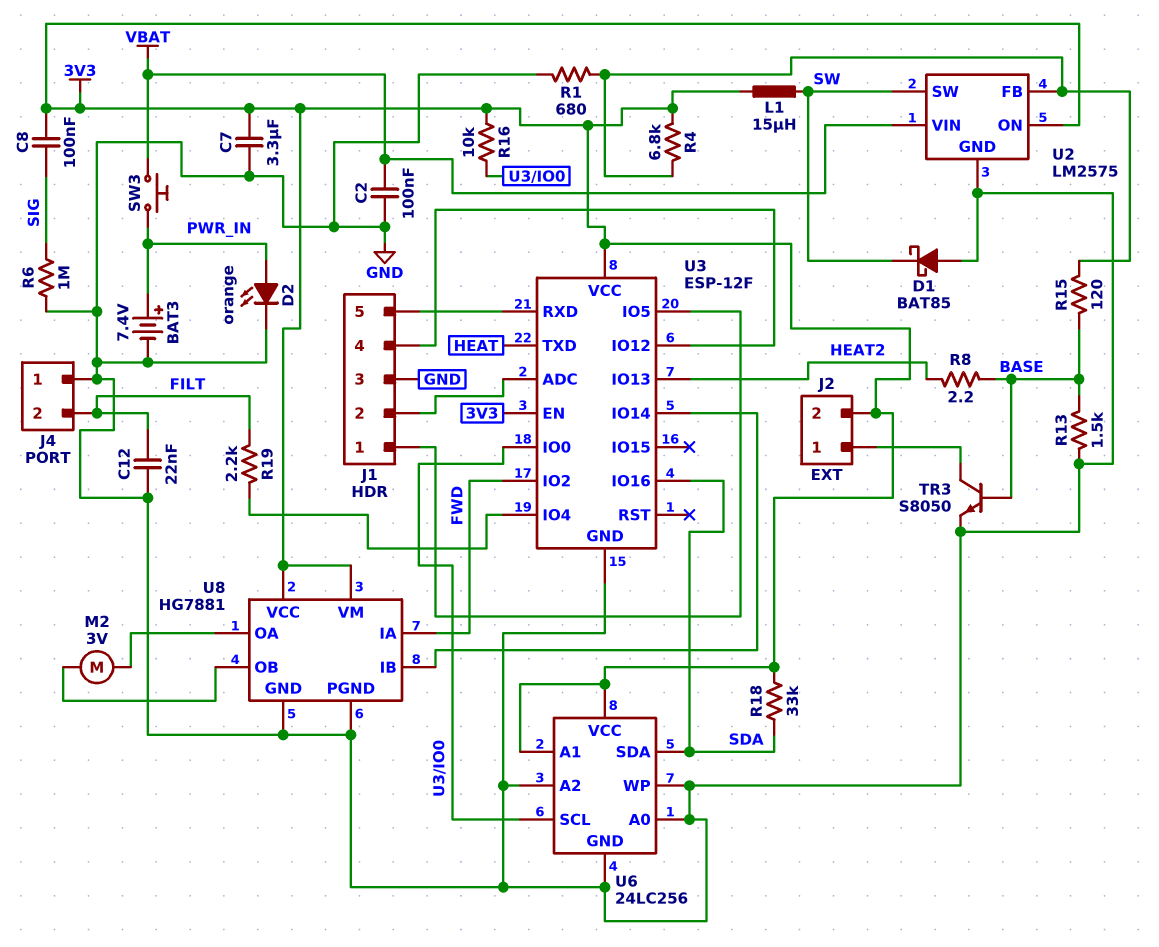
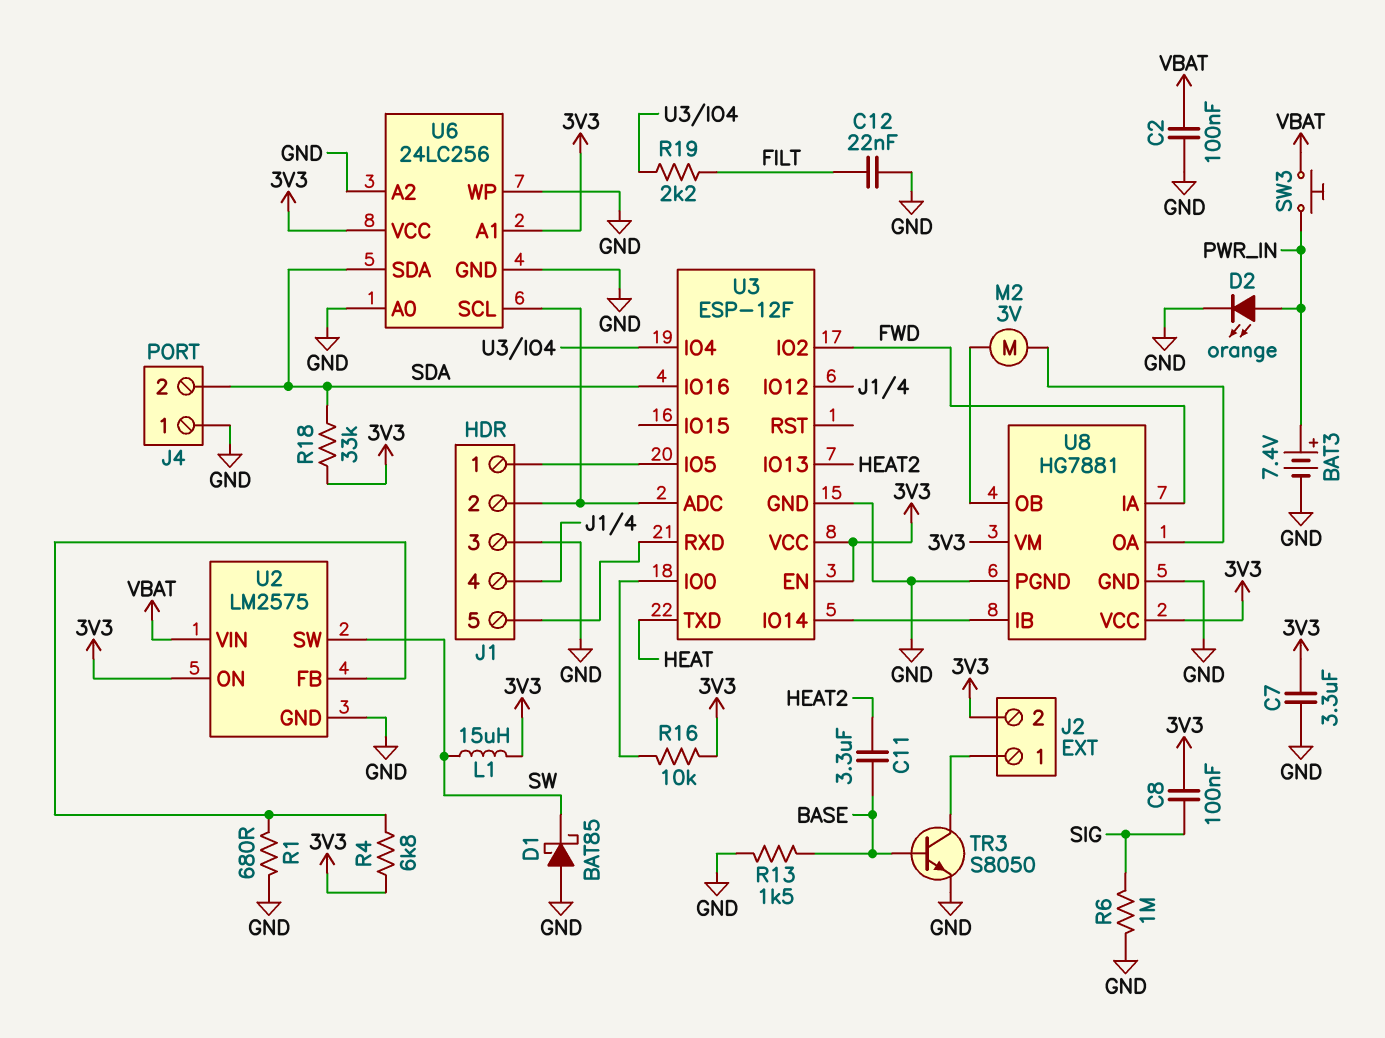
C11: none -> 3.3uF (BASE, HEAT2)
J4 pin 2: FILT -> SDA
R8: 2.2 (BASE, HEAT2) -> none
R15: 120 (BASE, U2/FB) -> none
U6 pin SCL: U3/IO0 -> J1/2

